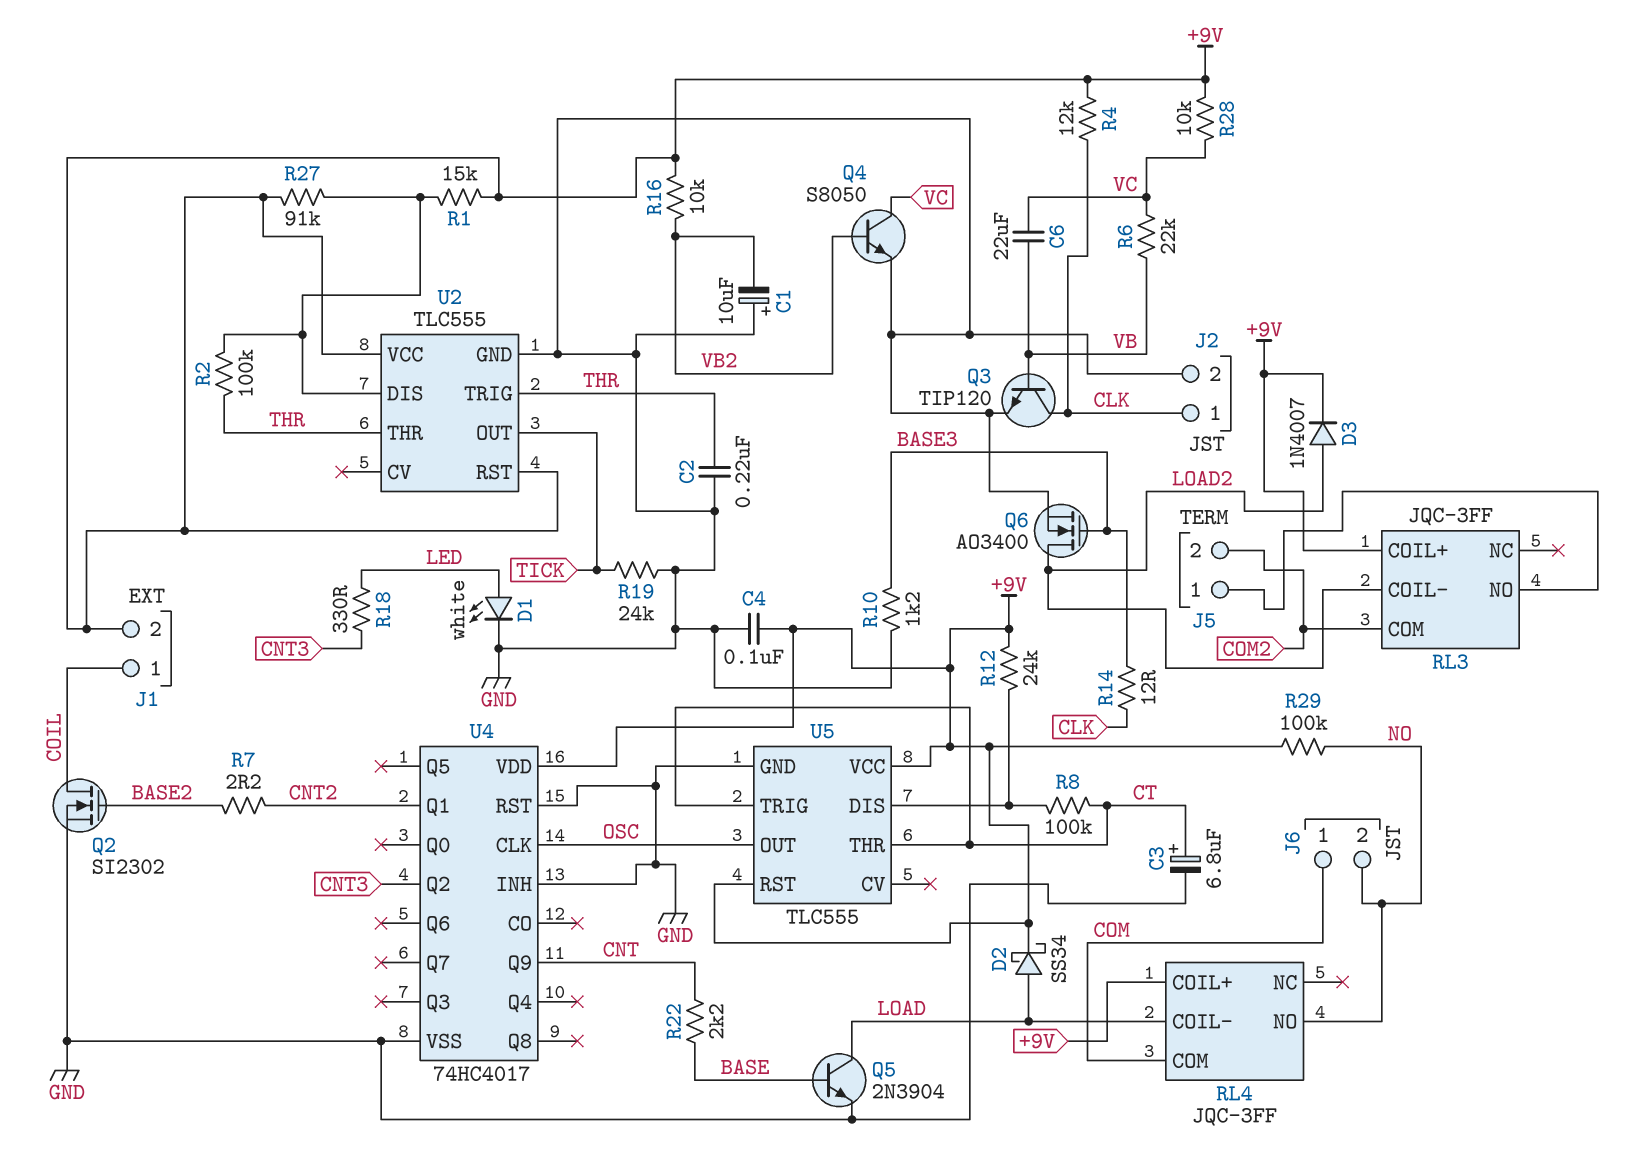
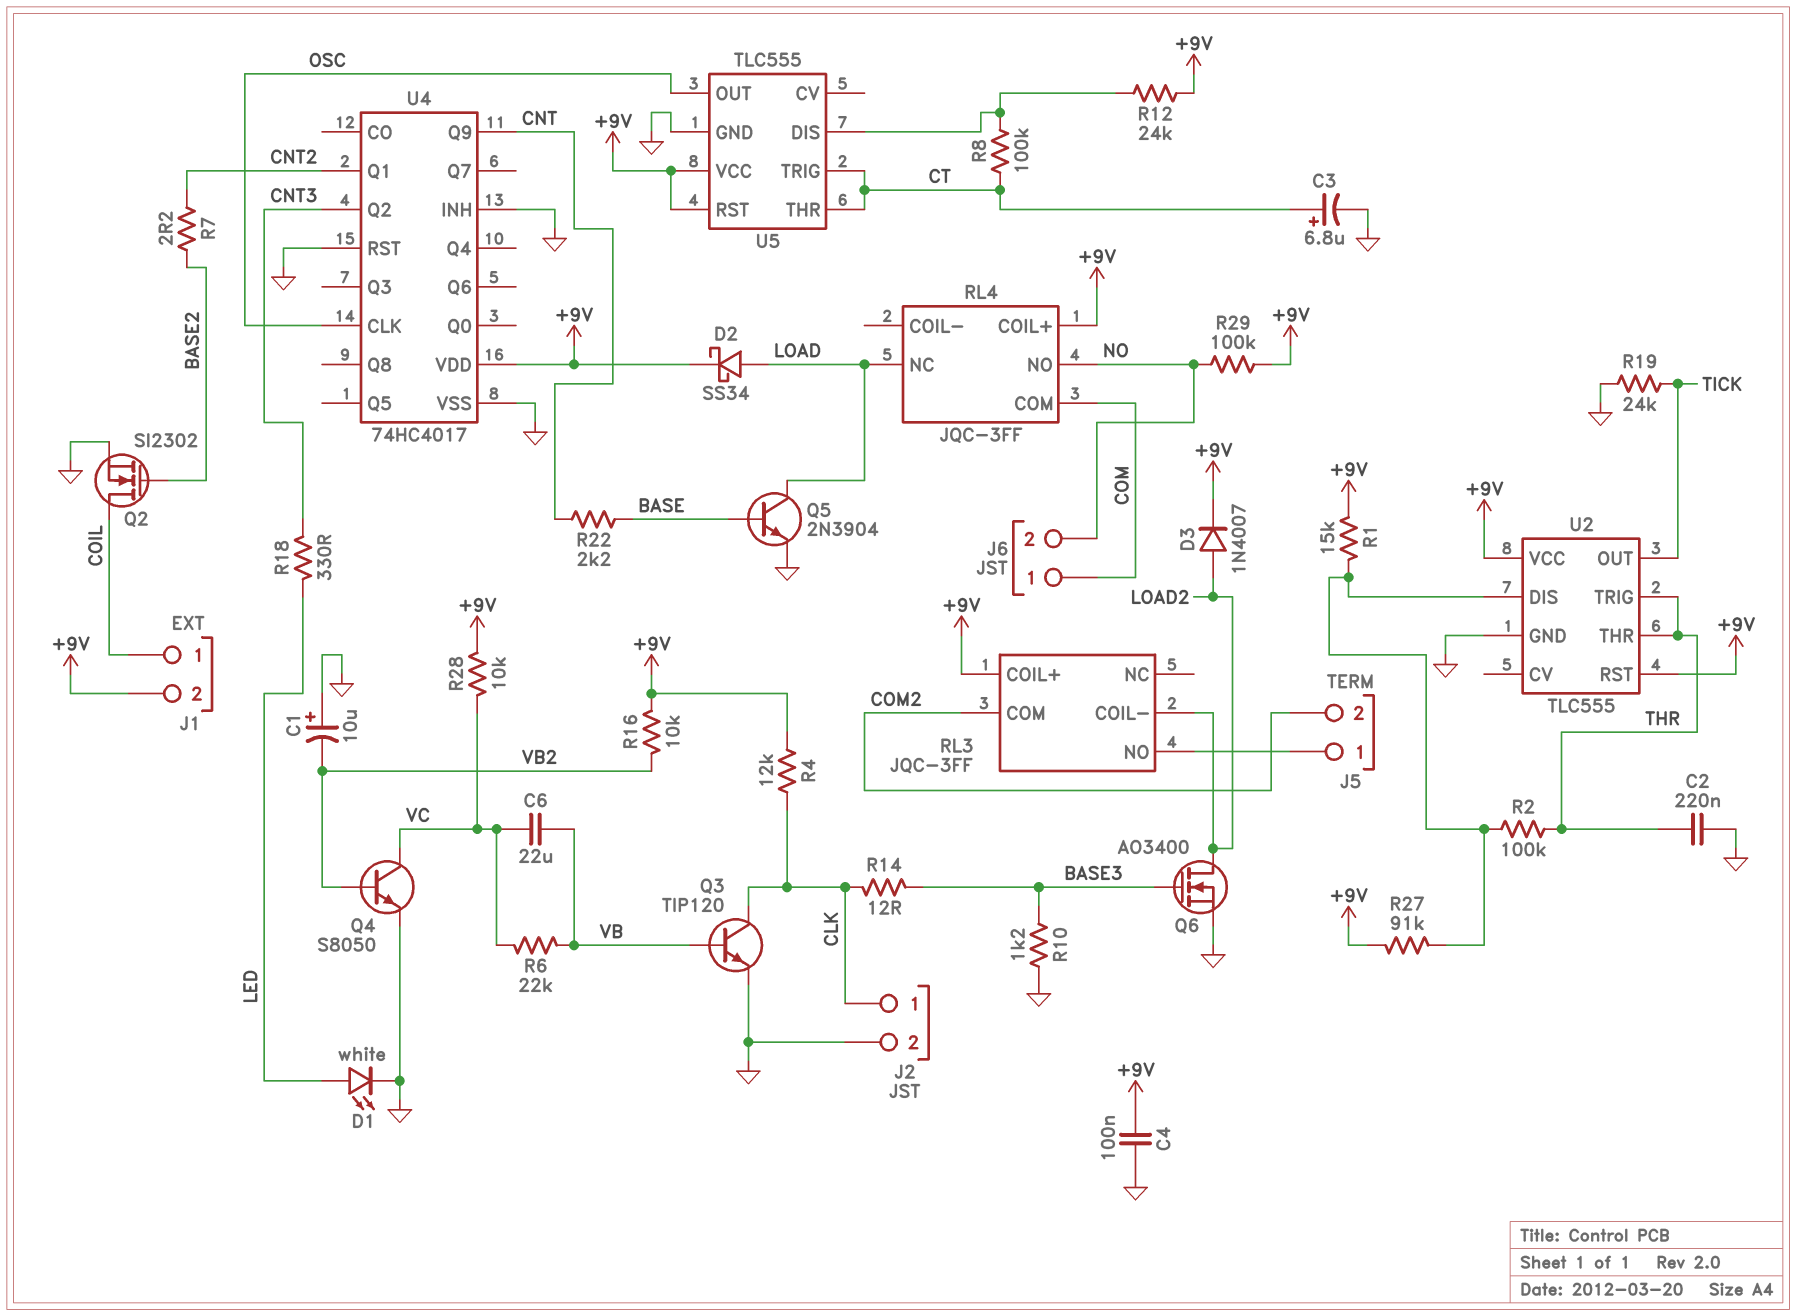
RL4 pin COIL-: LOAD -> none
RL4 pin NC: none -> LOAD

